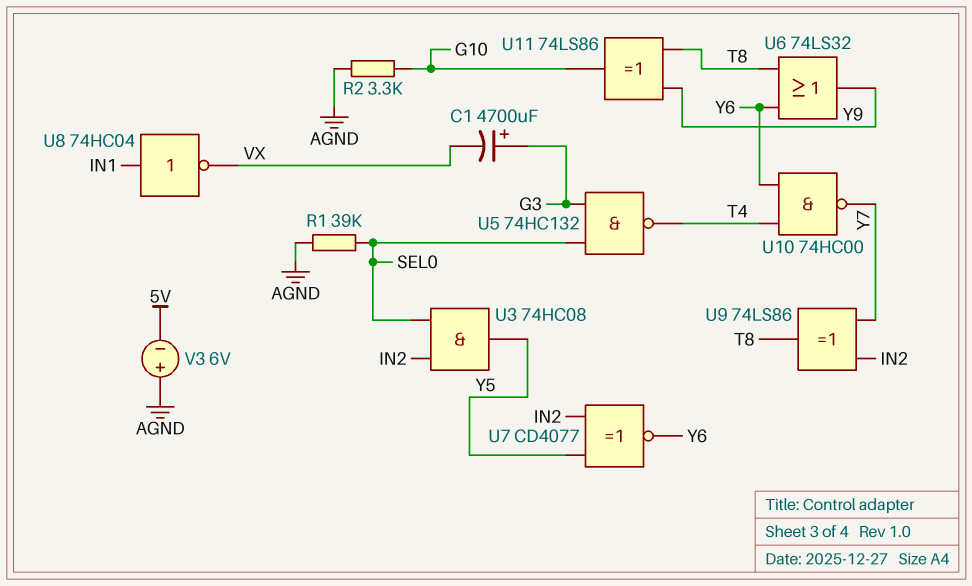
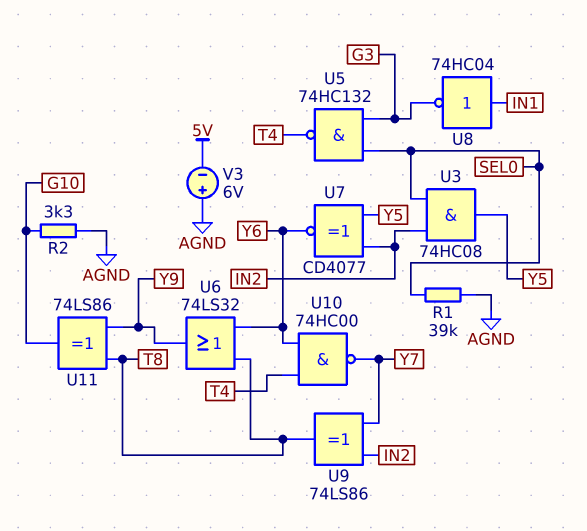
C1: 4700uF (plus G3, minus VX) -> none
U8: NOT 74HC04 (in IN1, out VX) -> NOT 74HC04 (in IN1, out G3)

